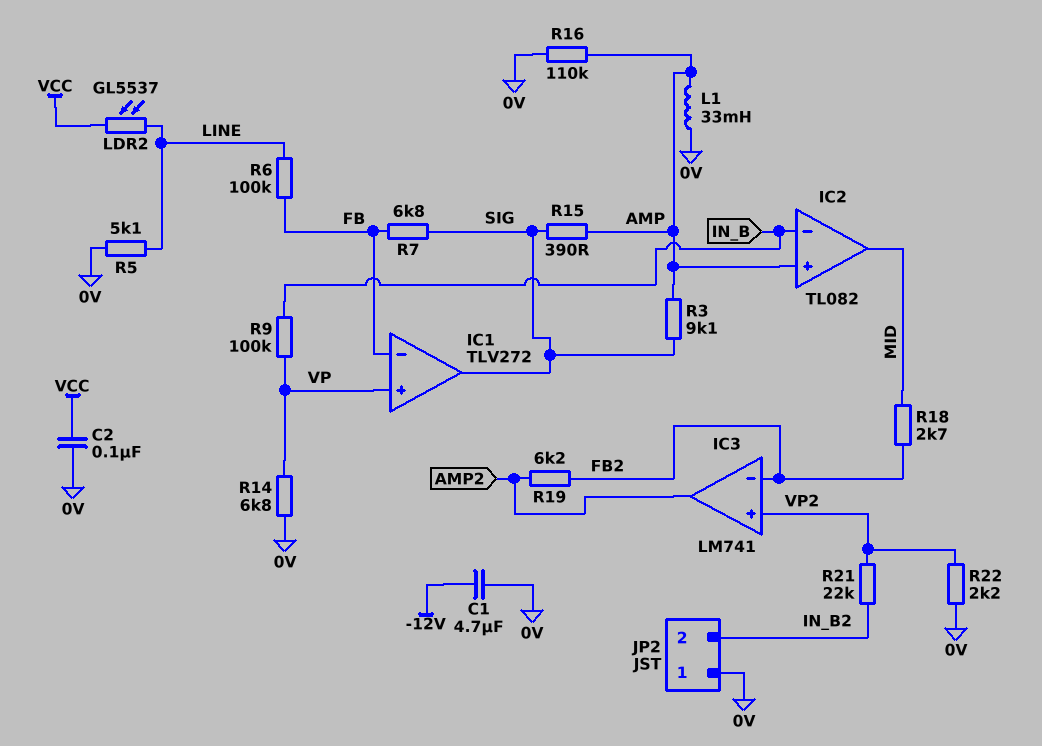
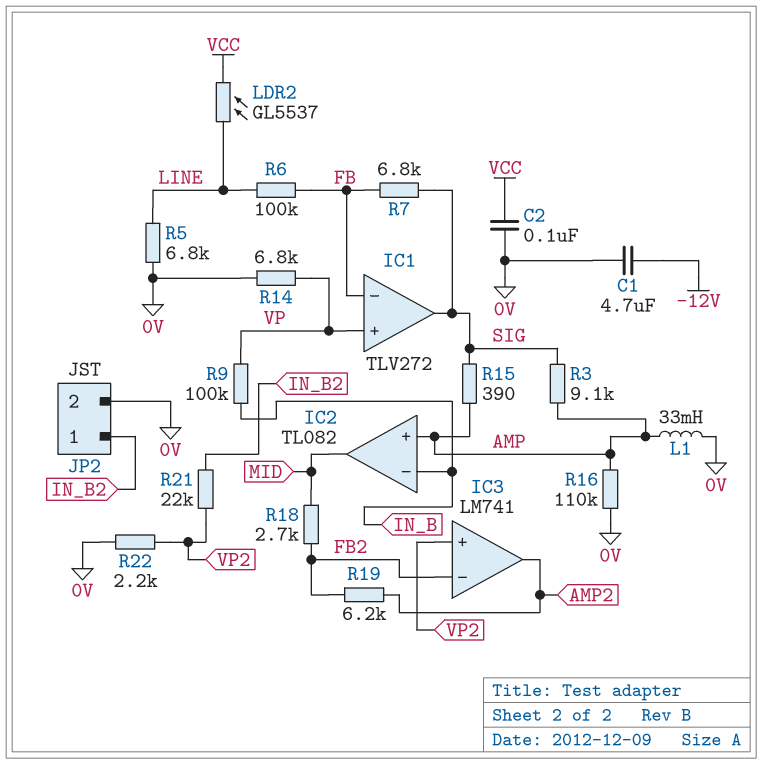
JP2 pin 1: 0V -> IN_B2
JP2 pin 2: IN_B2 -> 0V
R5: 5.1k (0V, LINE) -> 6.8k (0V, LINE)

